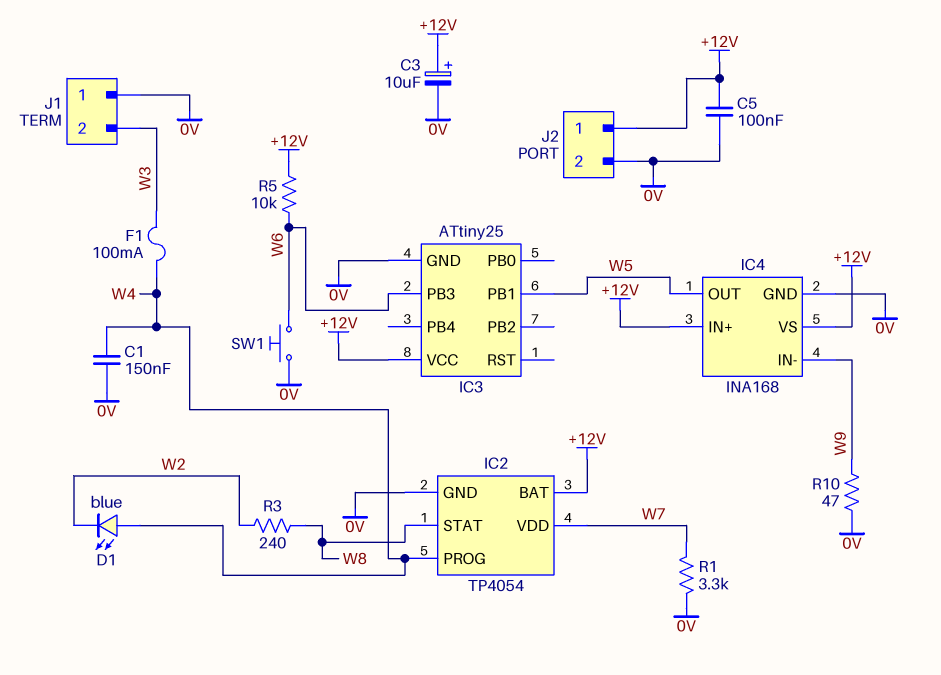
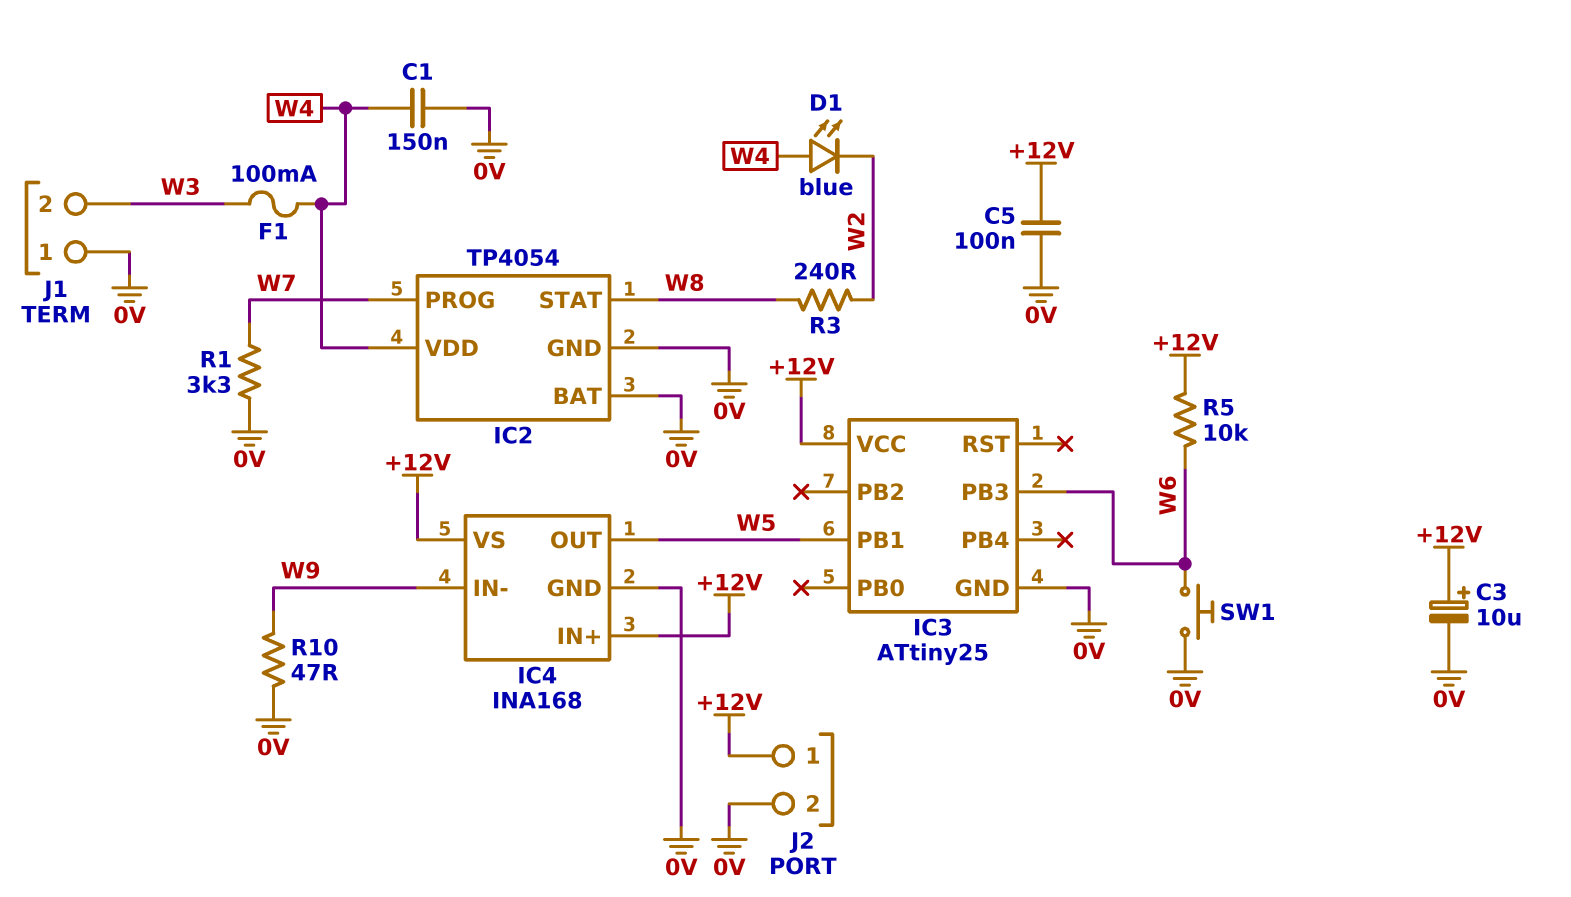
IC2 pin BAT: +12V -> 0V
IC2 pin PROG: W4 -> W7
IC2 pin VDD: W7 -> W4

